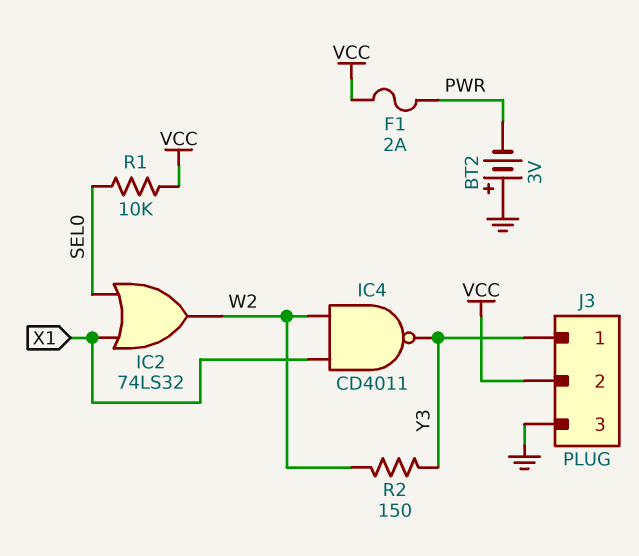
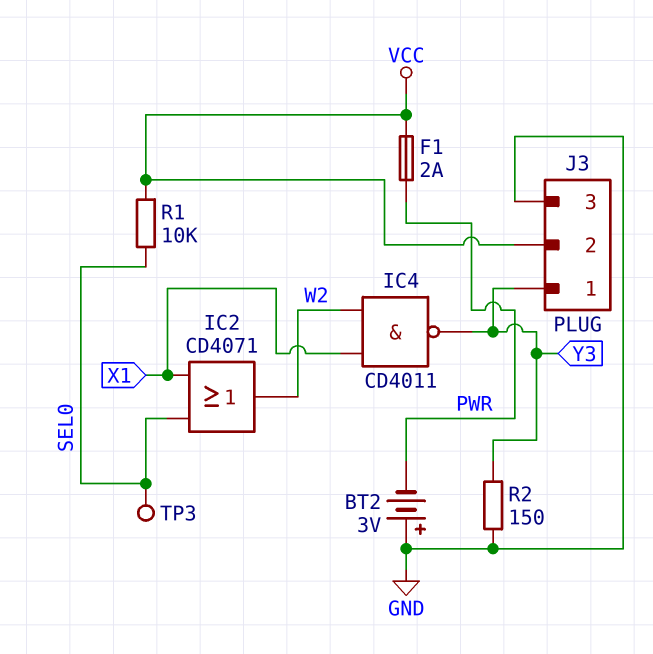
IC2: OR 74LS32 (in SEL0, in X1, out W2) -> OR CD4071 (in SEL0, in X1, out W2)
R2: 150 (W2, Y3) -> 150 (GND, Y3)
TP3: none -> test point (SEL0)

